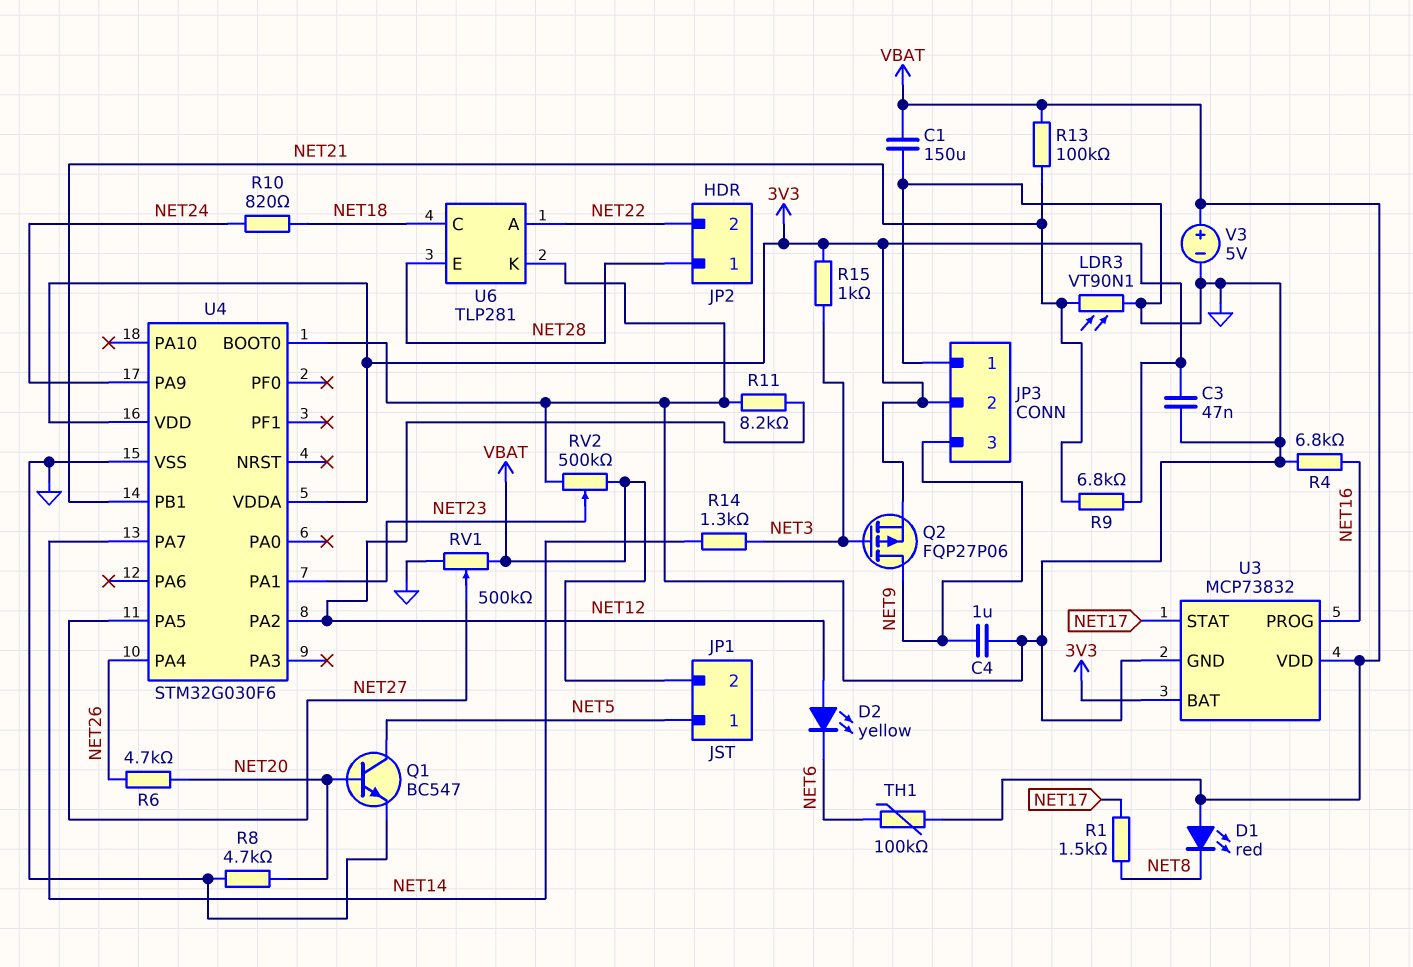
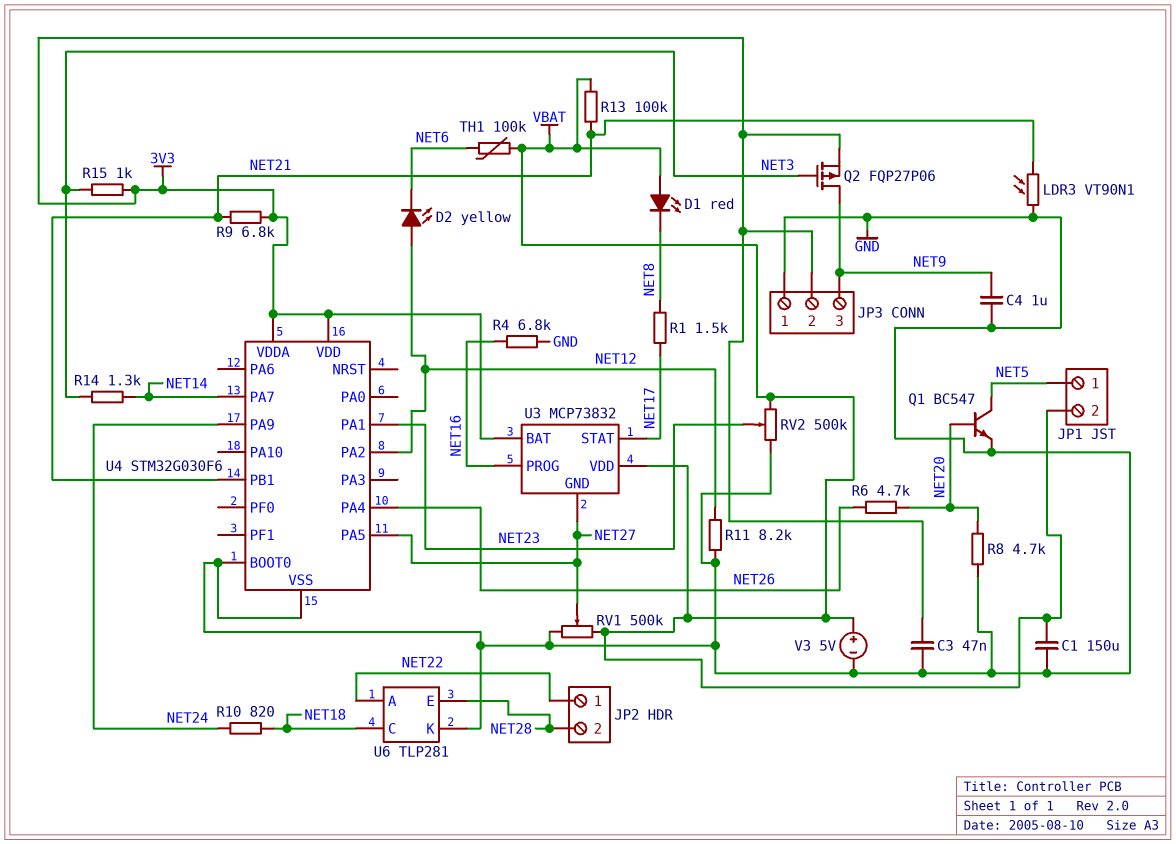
JP2 pin 1: NET28 -> NET22
JP2 pin 2: NET22 -> NET28
U3 pin GND: GND -> NET27

